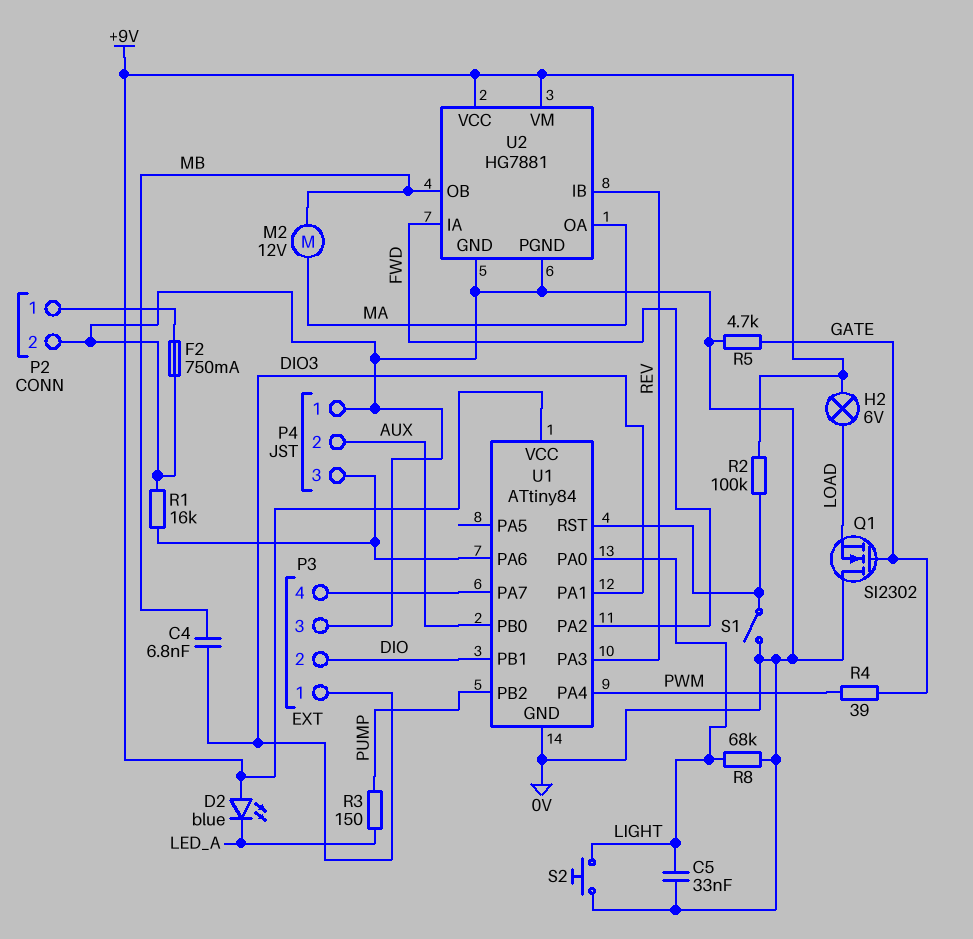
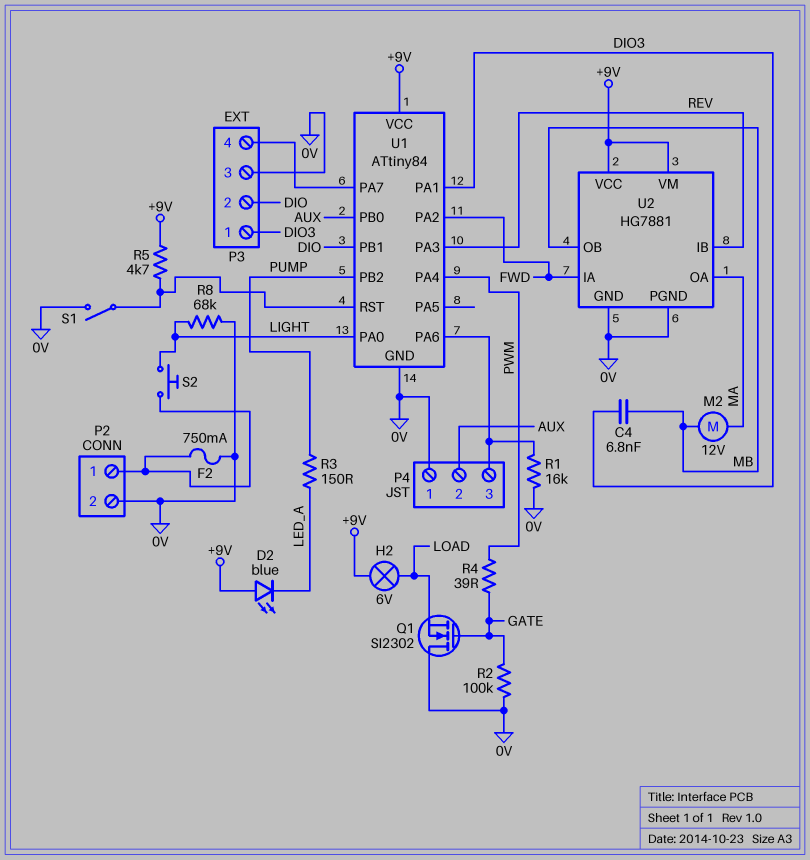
C5: 33nF (0V, LIGHT) -> none
R2: 100k (+9V, U1/RST) -> 100k (0V, GATE)
R5: 4.7k (0V, GATE) -> 4.7k (+9V, U1/RST)
S2: button (0V, LIGHT) -> button (LIGHT, P2/1)

